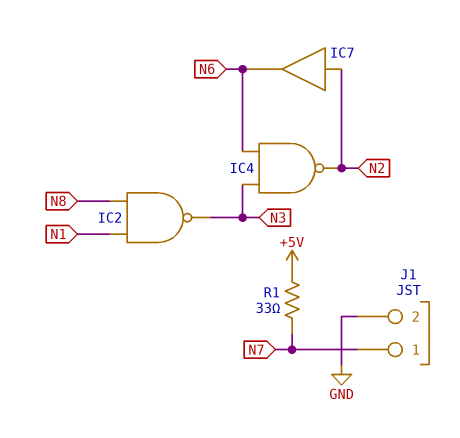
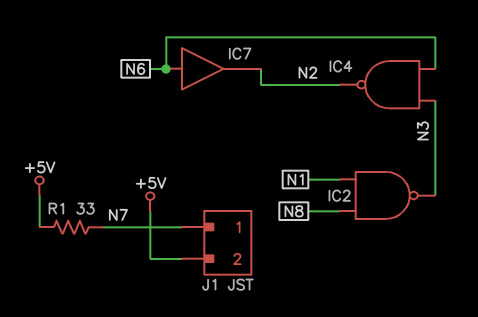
IC7: buffer (in N2, out N6) -> buffer (in N6, out N2)
J1 pin 2: GND -> +5V

